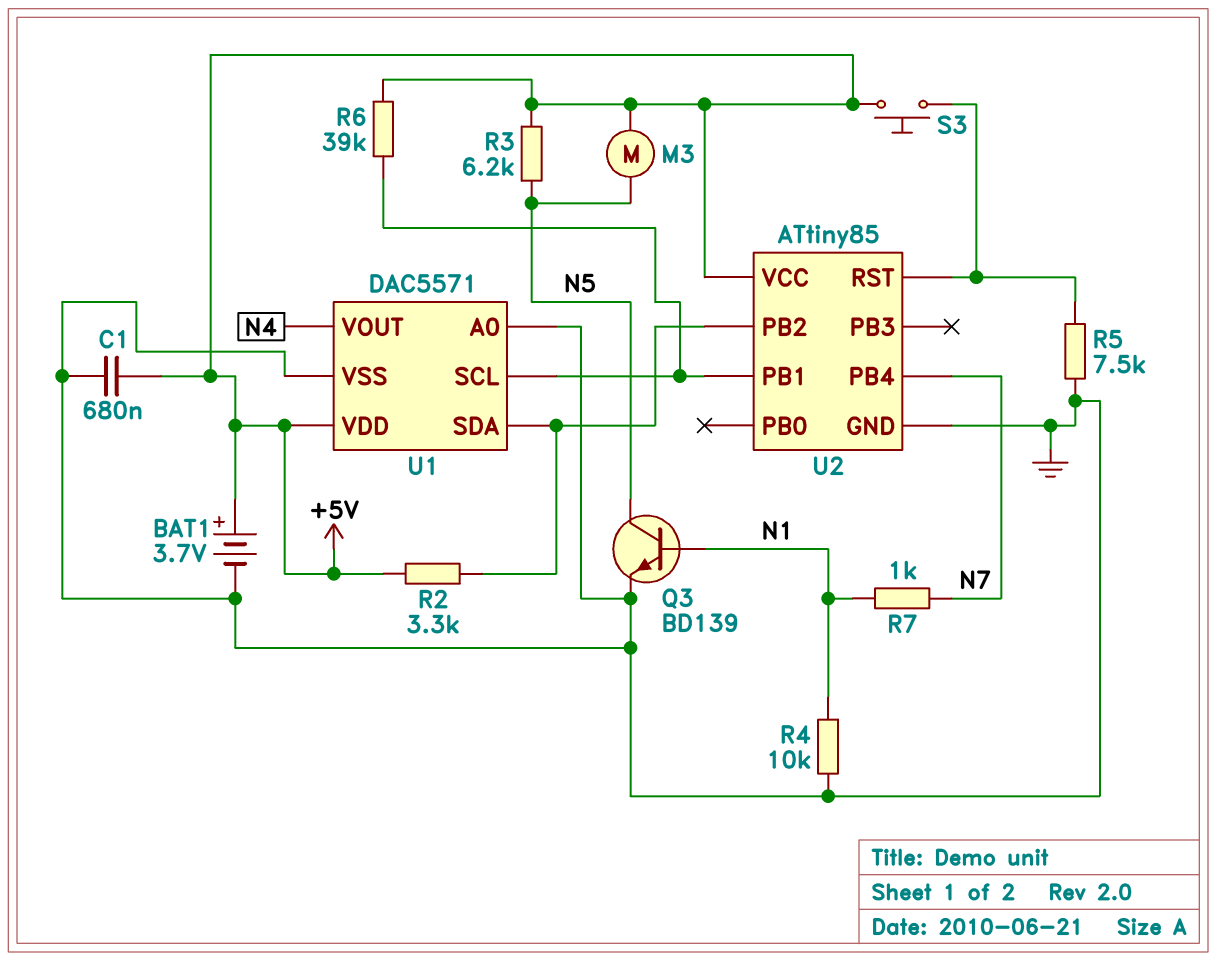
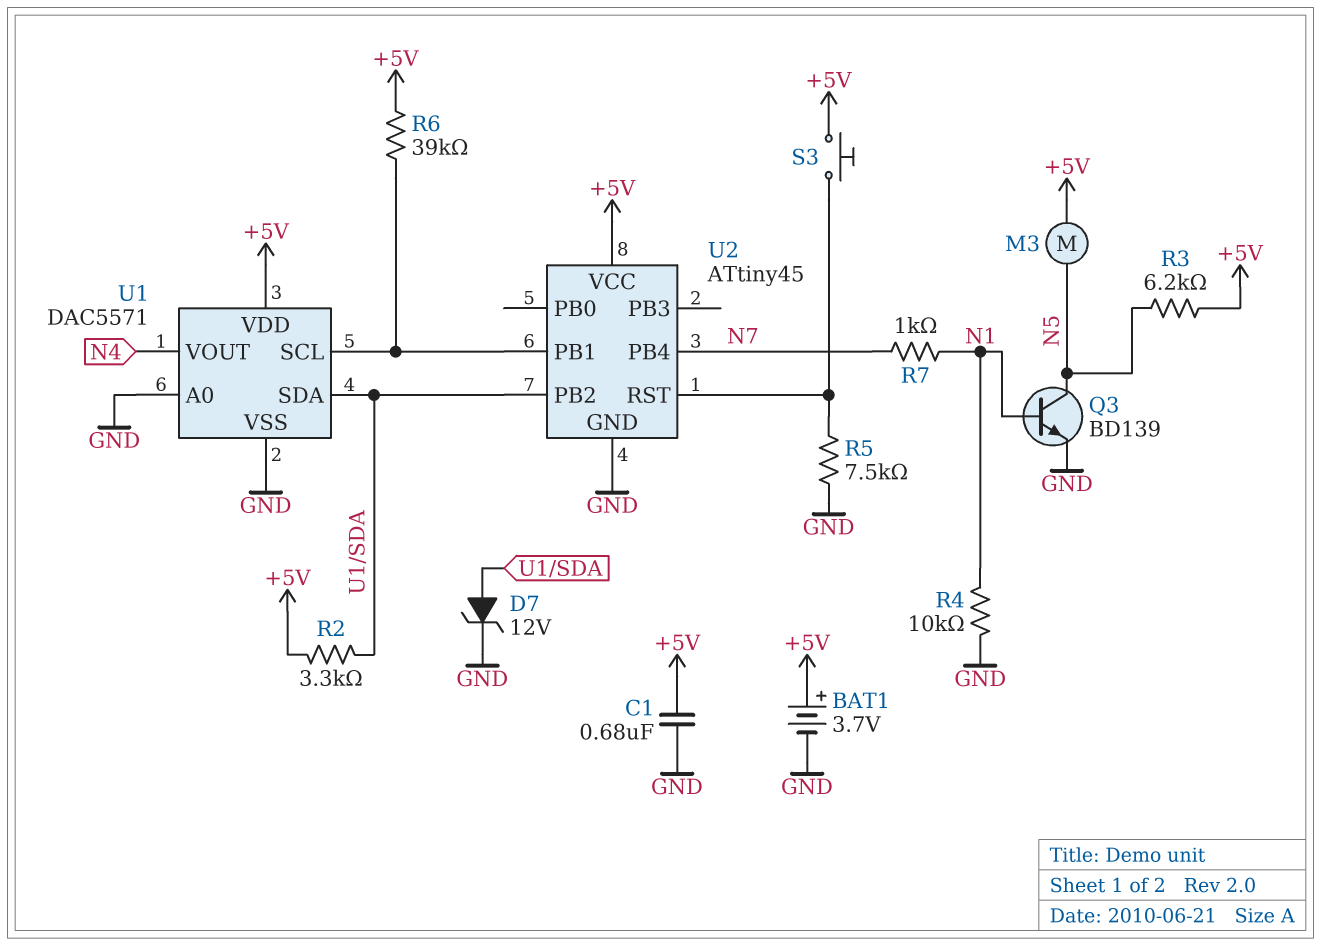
D7: none -> zener 12V (A U1/SDA, K GND)
U2: ATtiny85 -> ATtiny45

